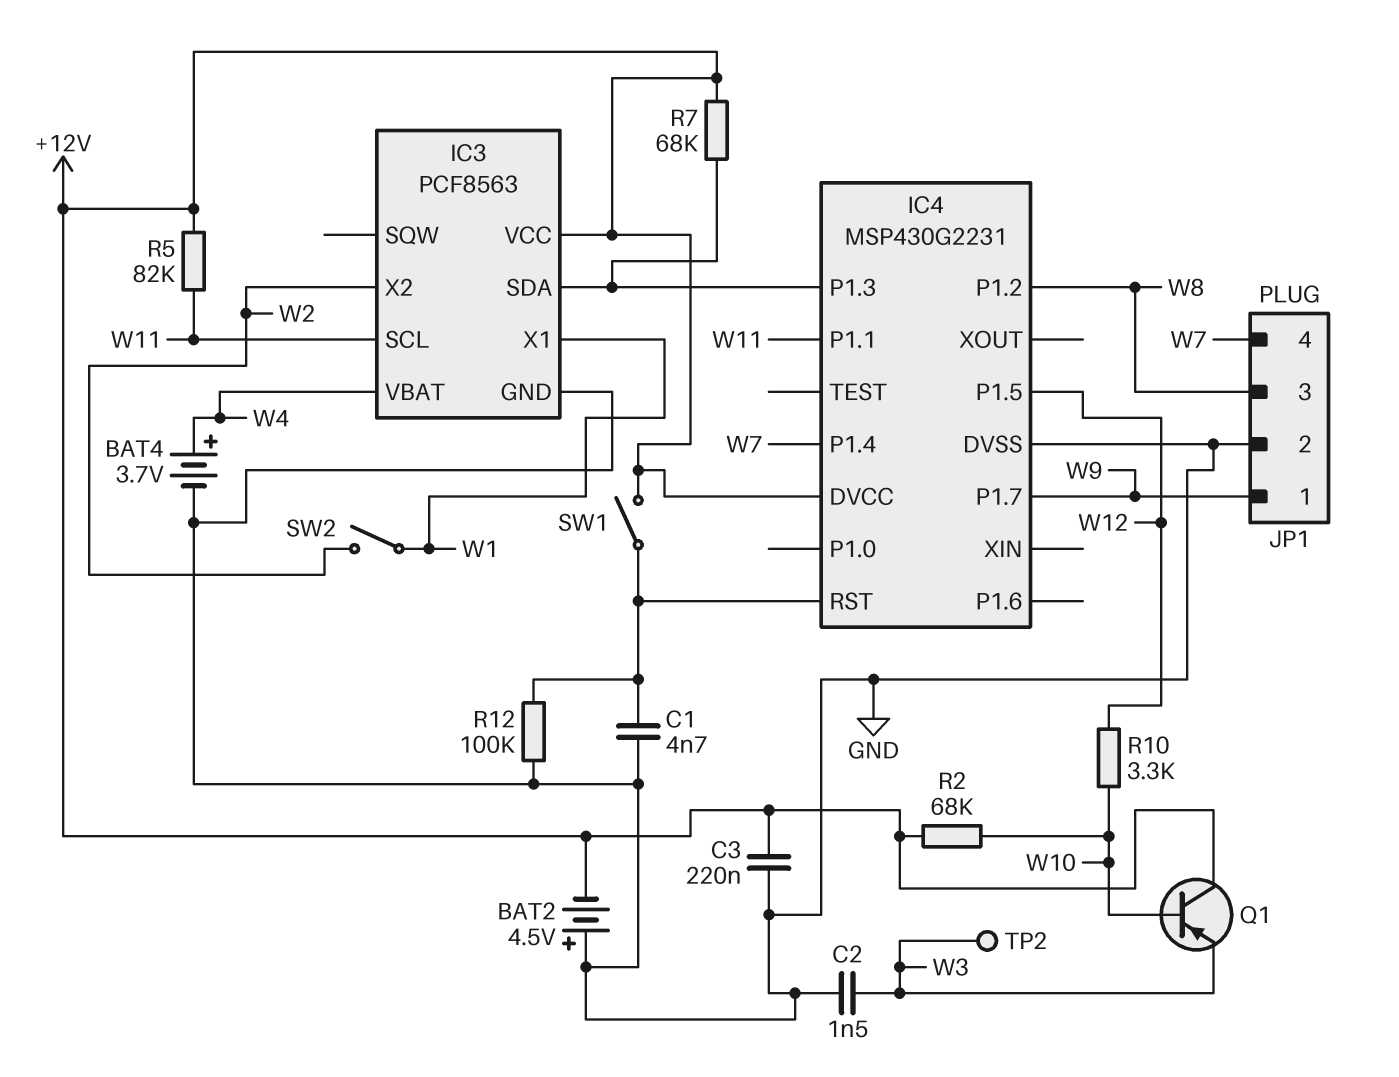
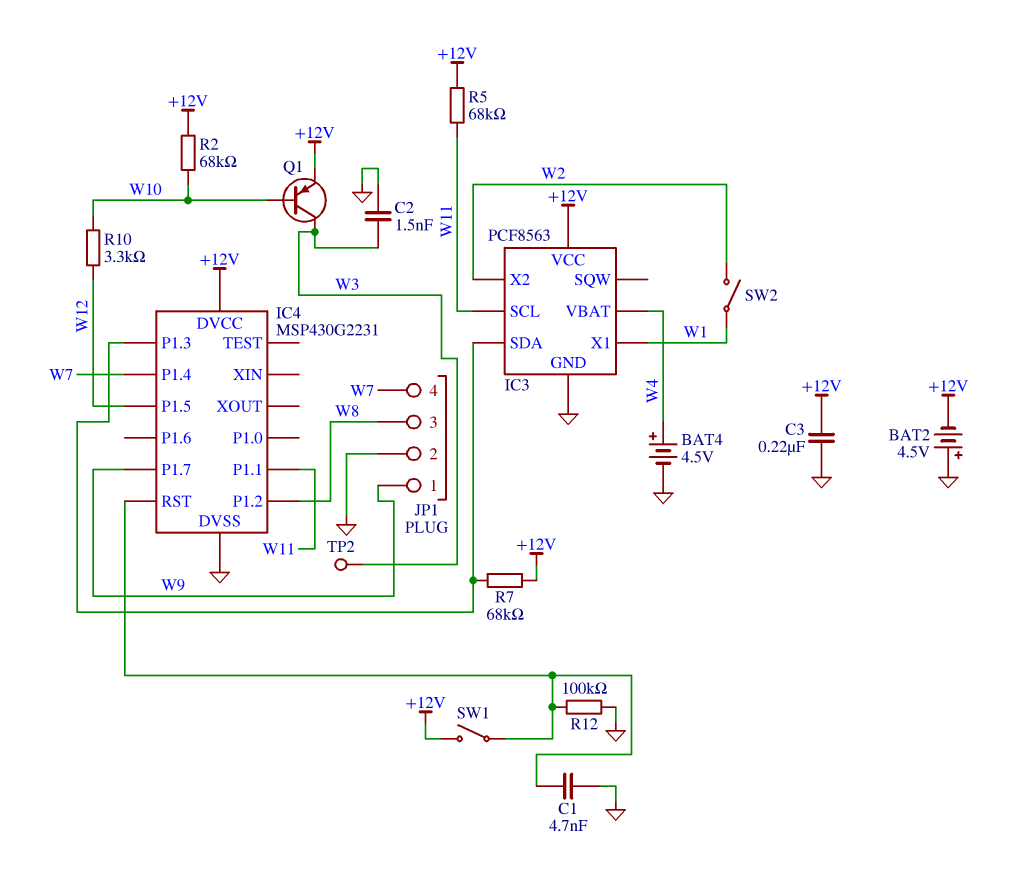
BAT4: 3.7V (plus W4, minus GND) -> 4.5V (plus W4, minus GND)
Q1: PNP (B W10, C +12V, E W3) -> PNP (B W10, C W3, E +12V)
R5: 82k (+12V, W11) -> 68k (+12V, W11)

